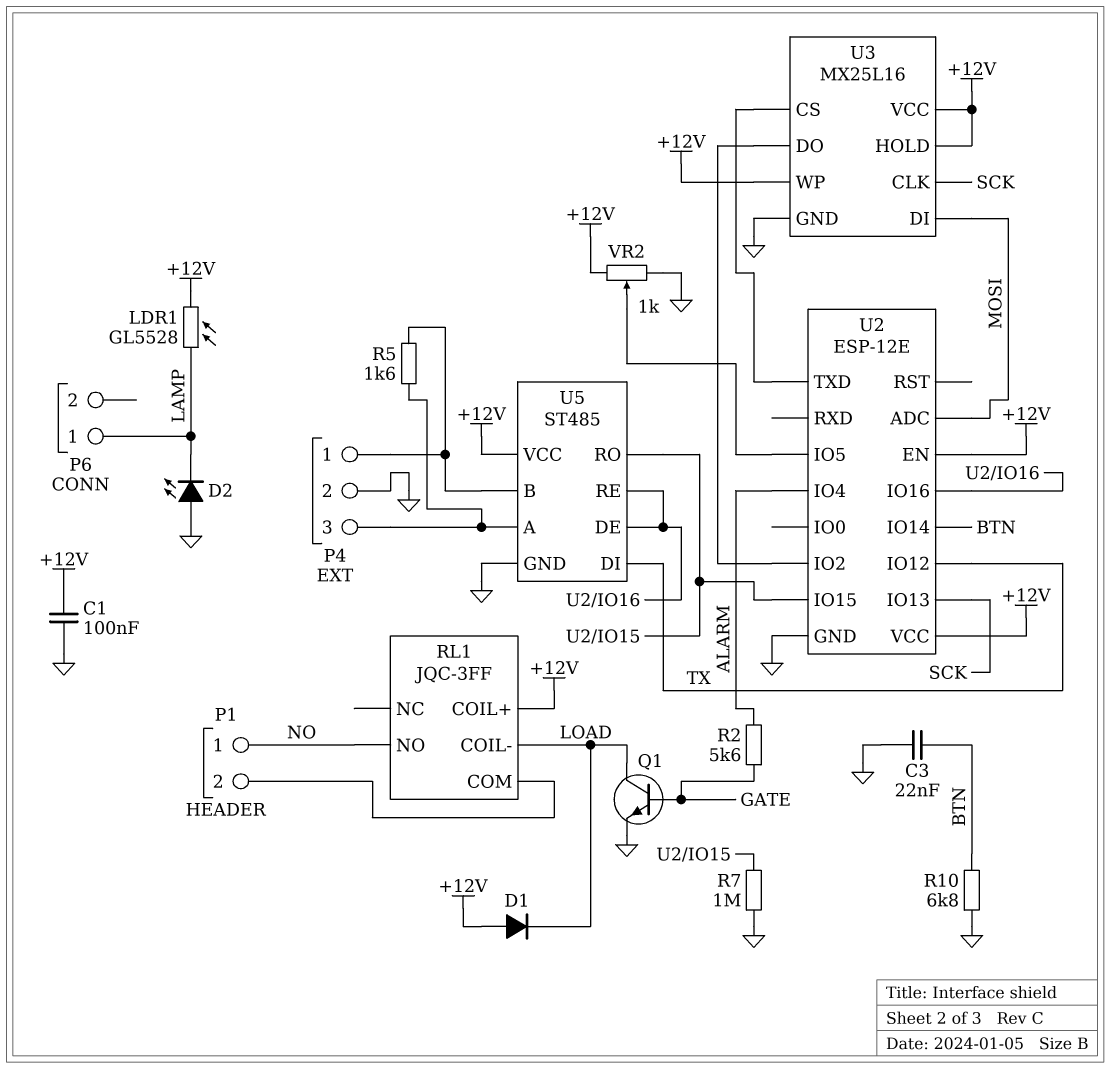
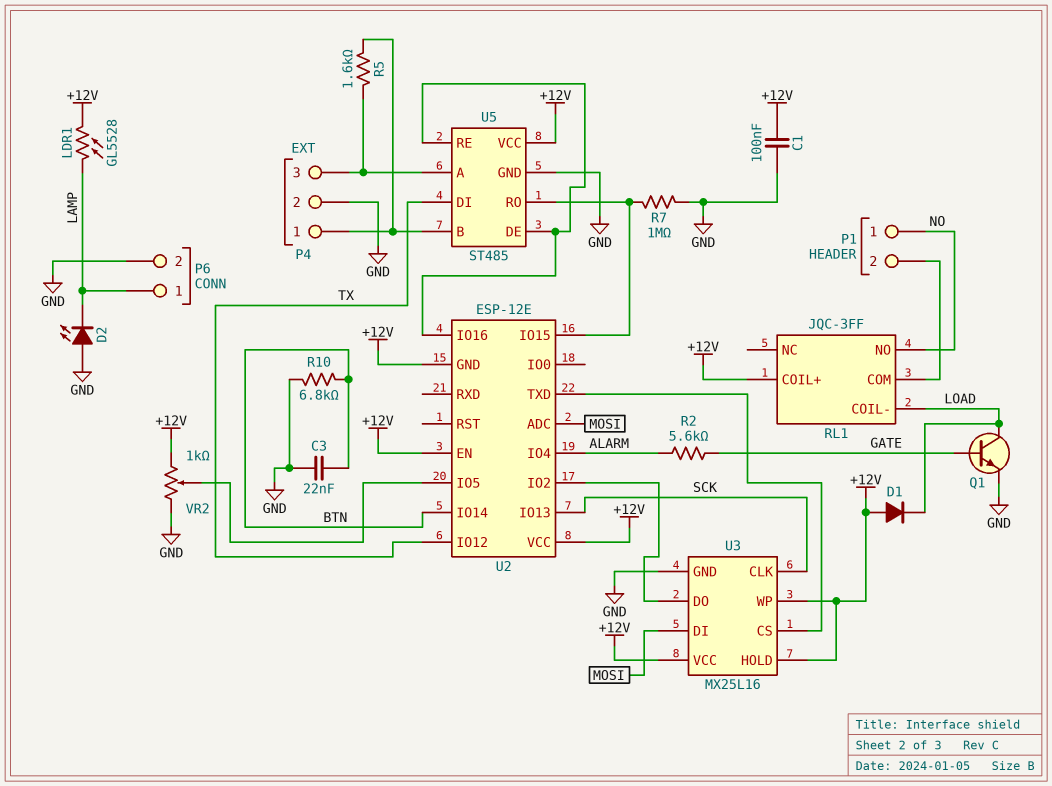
P6 pin 2: none -> GND
U2 pin GND: GND -> +12V

